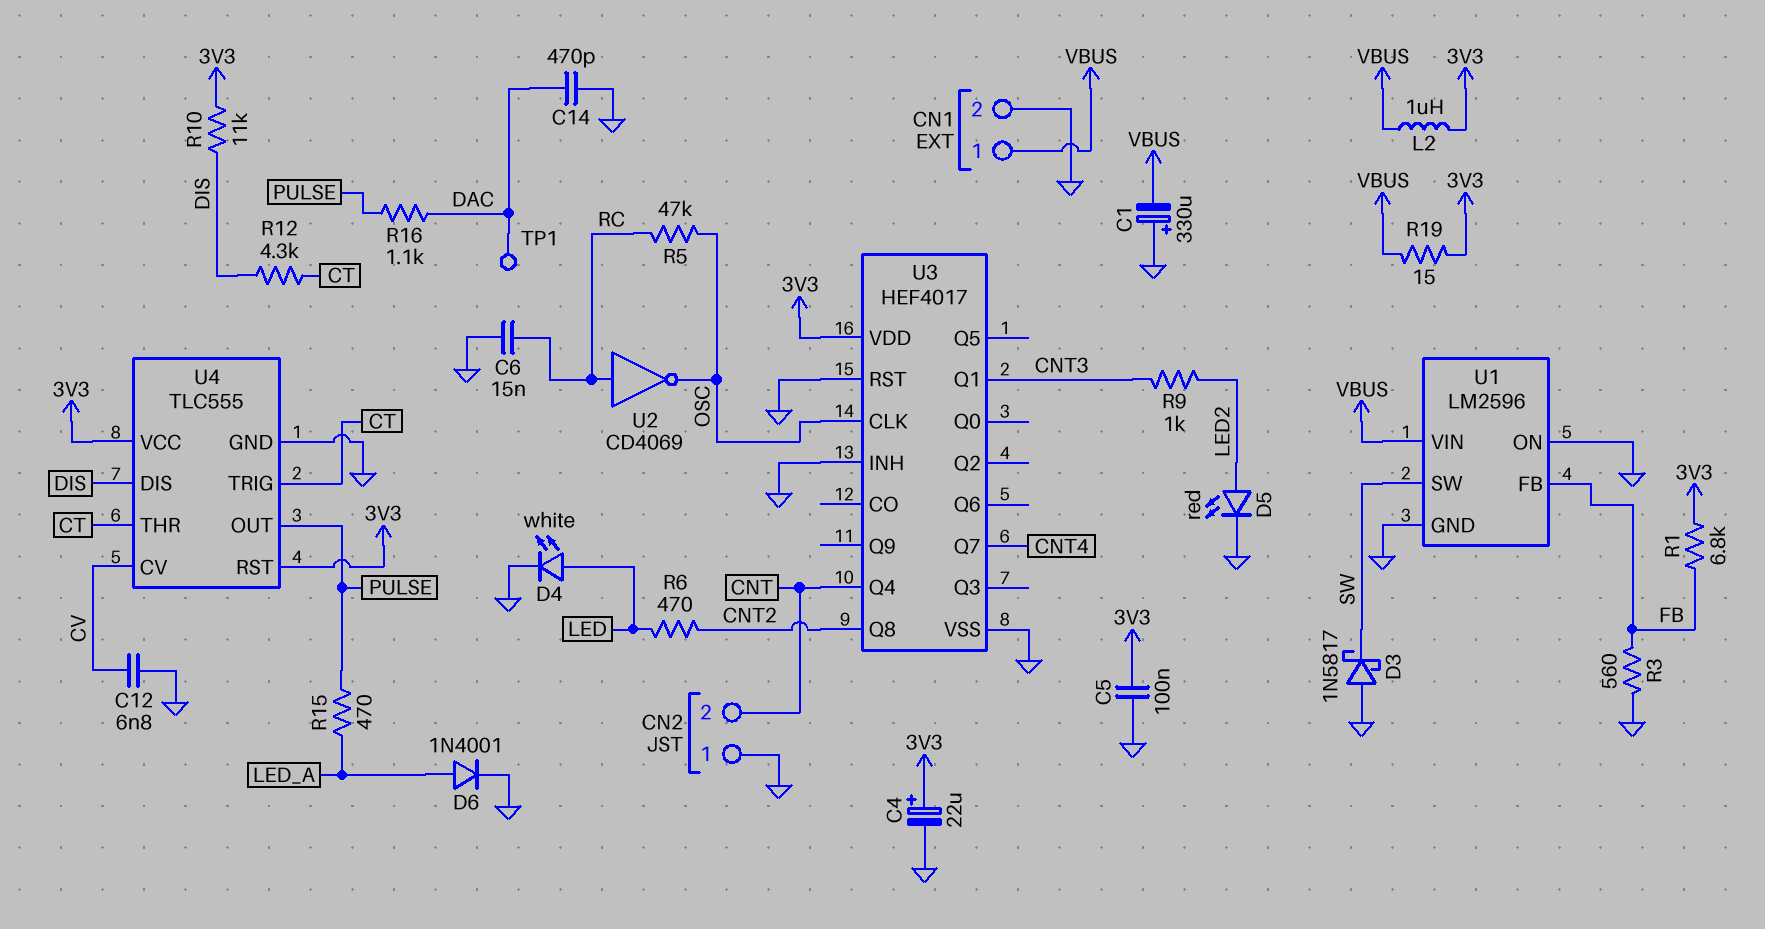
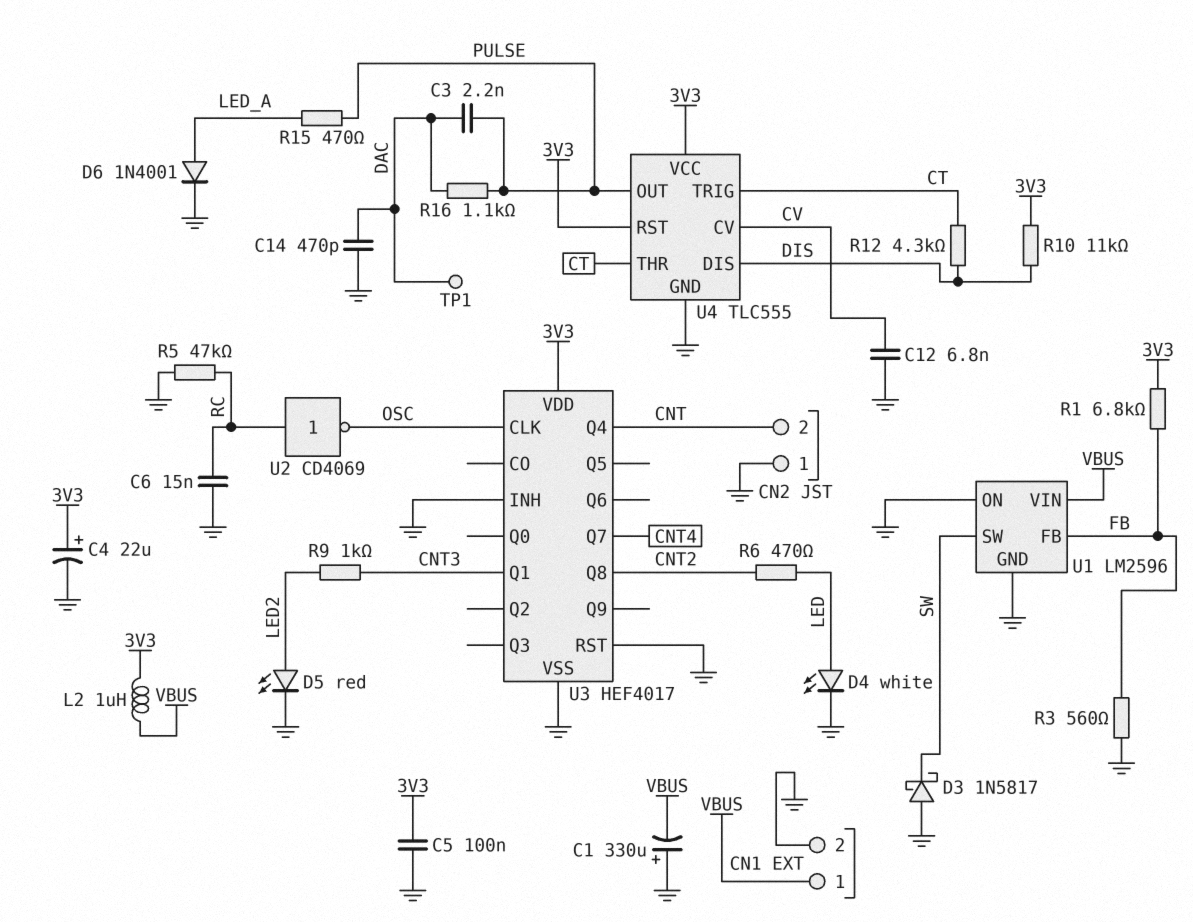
C3: none -> 2.2nF (DAC, PULSE)
R5: 47k (OSC, RC) -> 47k (GND, RC)
R19: 15 (3V3, VBUS) -> none

